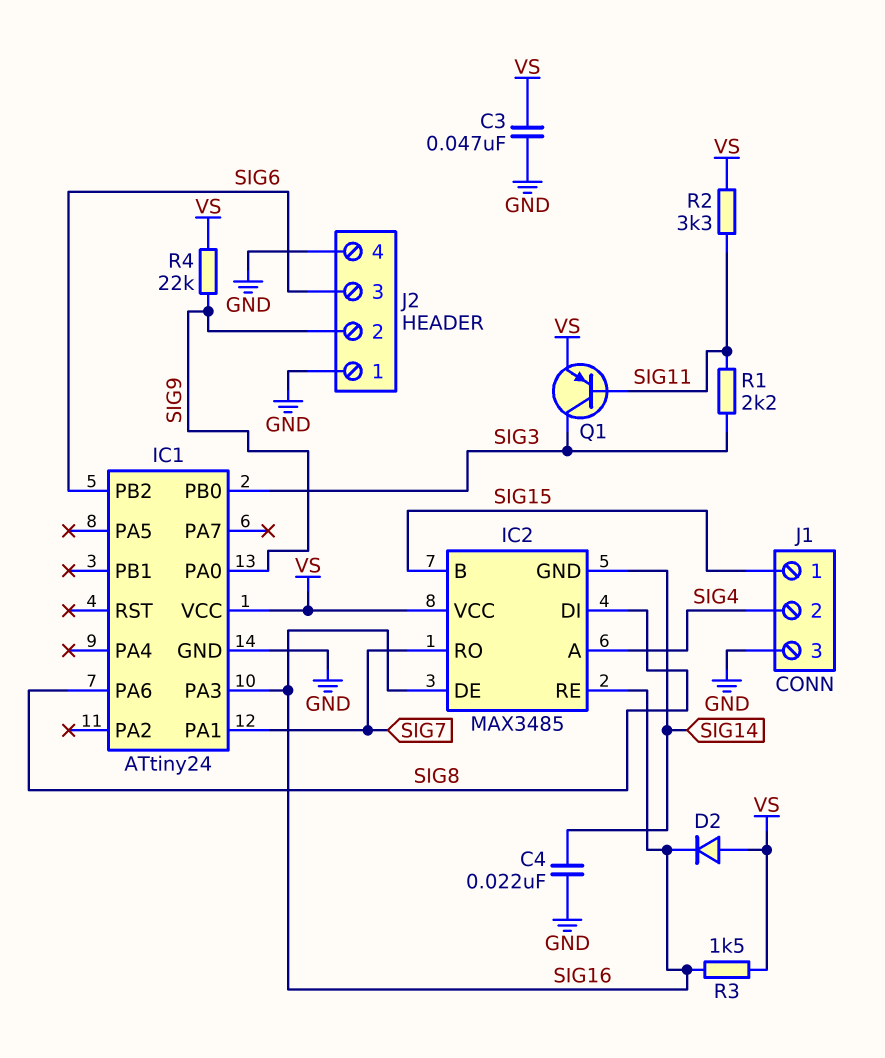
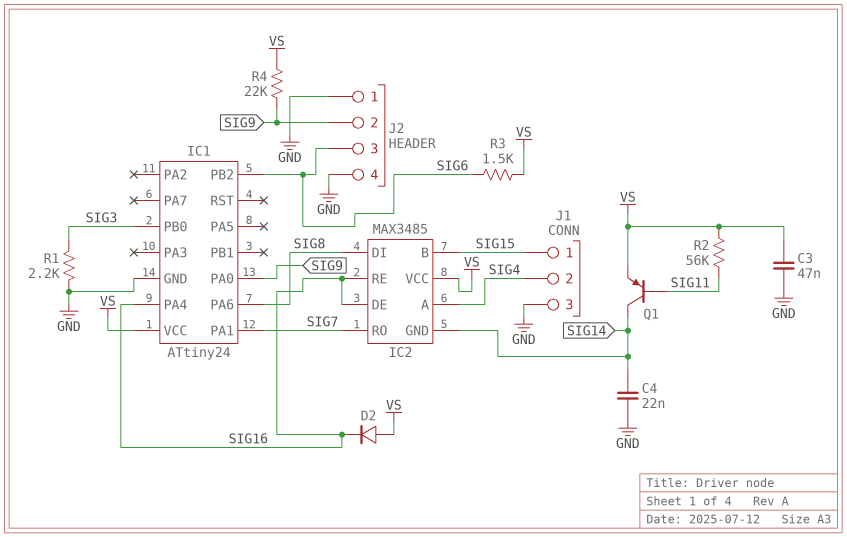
IC1 pin PA3: SIG16 -> none
IC1 pin PA4: none -> SIG16
Q1: PNP (B SIG11, C SIG3, E VS) -> PNP (B SIG11, C SIG14, E VS)
R1: 2.2k (SIG3, SIG11) -> 2.2k (GND, SIG3)
R2: 3.3k (SIG11, VS) -> 56k (SIG11, VS)
R3: 1.5k (SIG16, VS) -> 1.5k (SIG6, VS)

